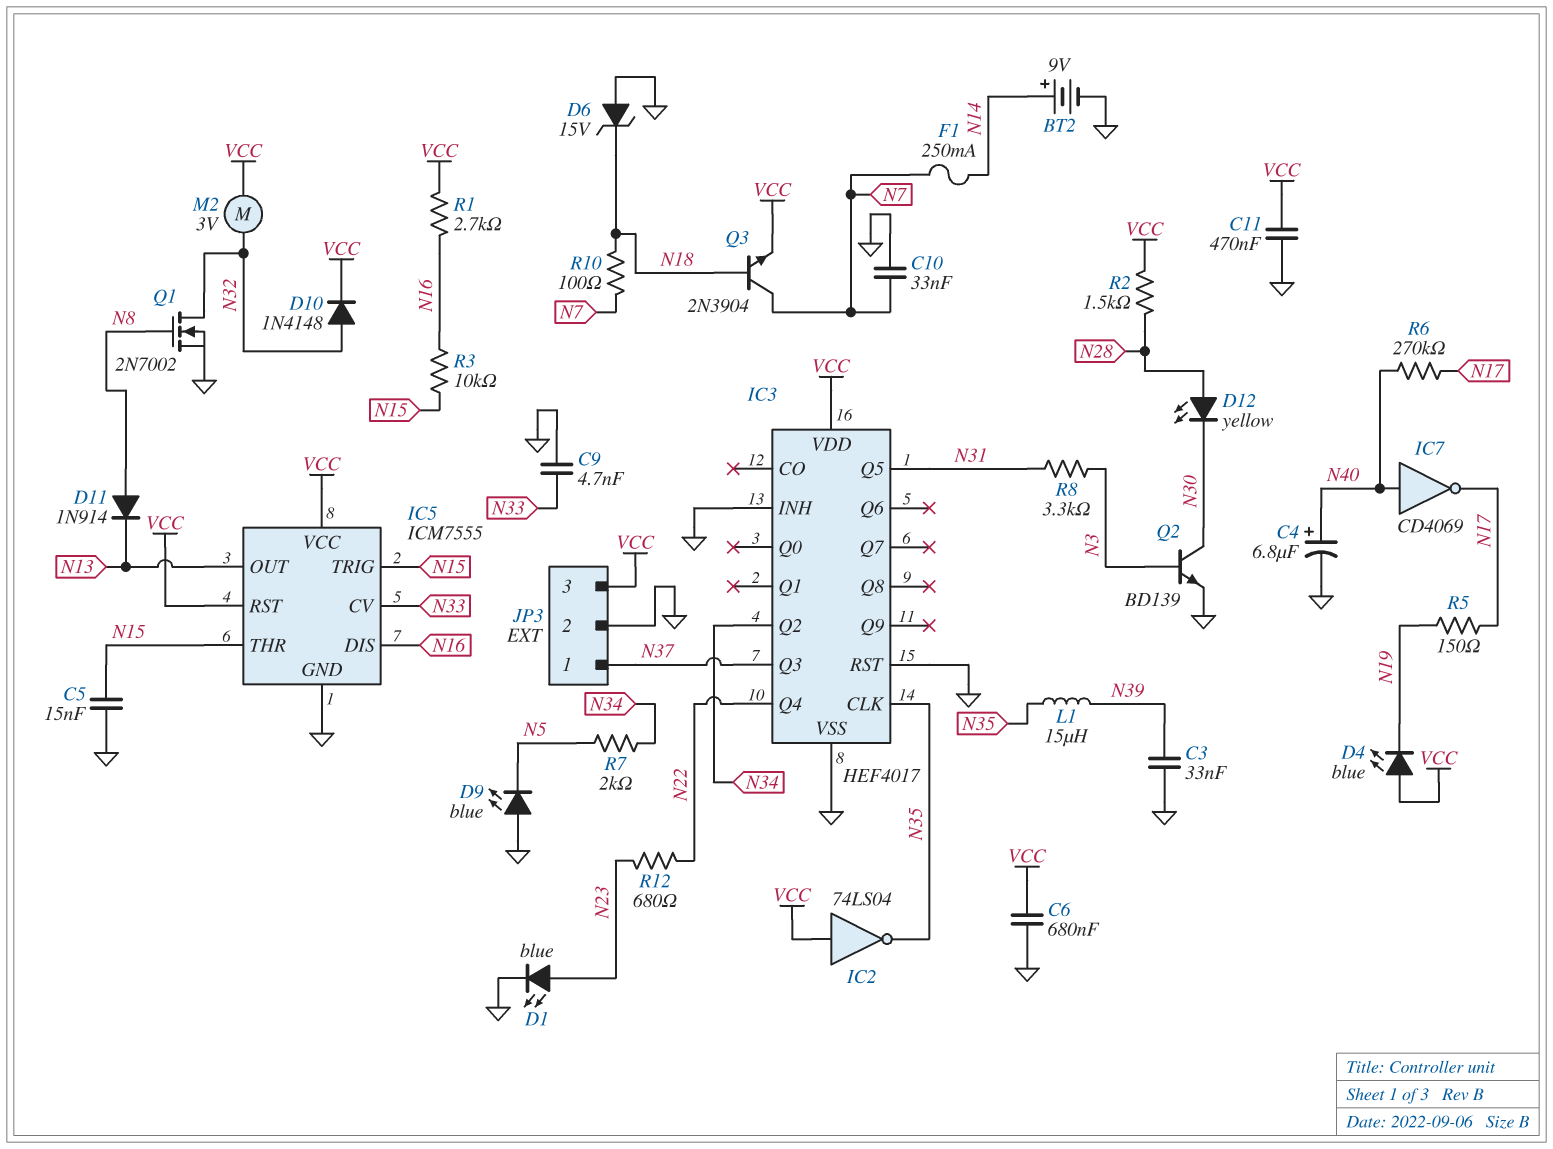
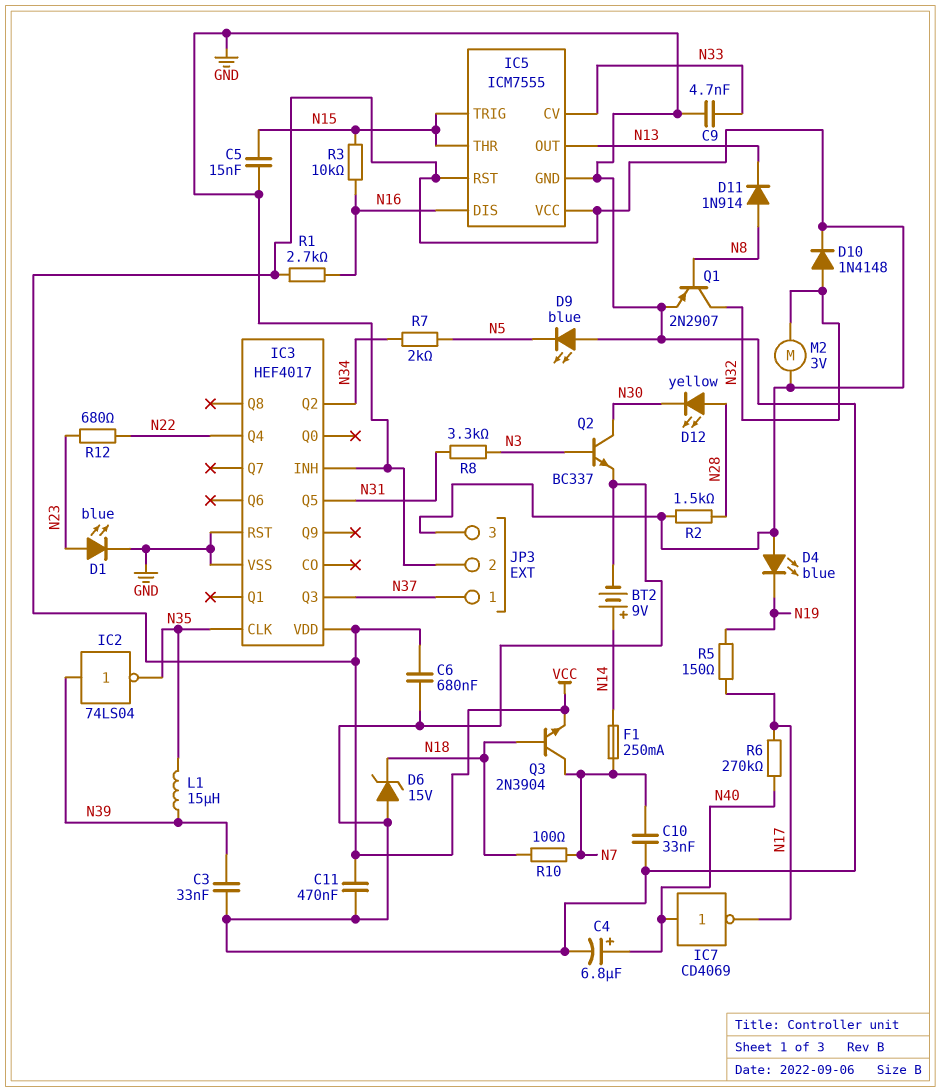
IC2: NOT 74LS04 (in VCC, out N35) -> NOT 74LS04 (in N39, out N35)
Q1: NMOS 2N7002 (G N8, D N32, S GND) -> PNP 2N2907 (B N8, C N32, E GND)
Q2: NPN BD139 (B N3, C N30, E GND) -> NPN BC337 (B N3, C N30, E GND)

